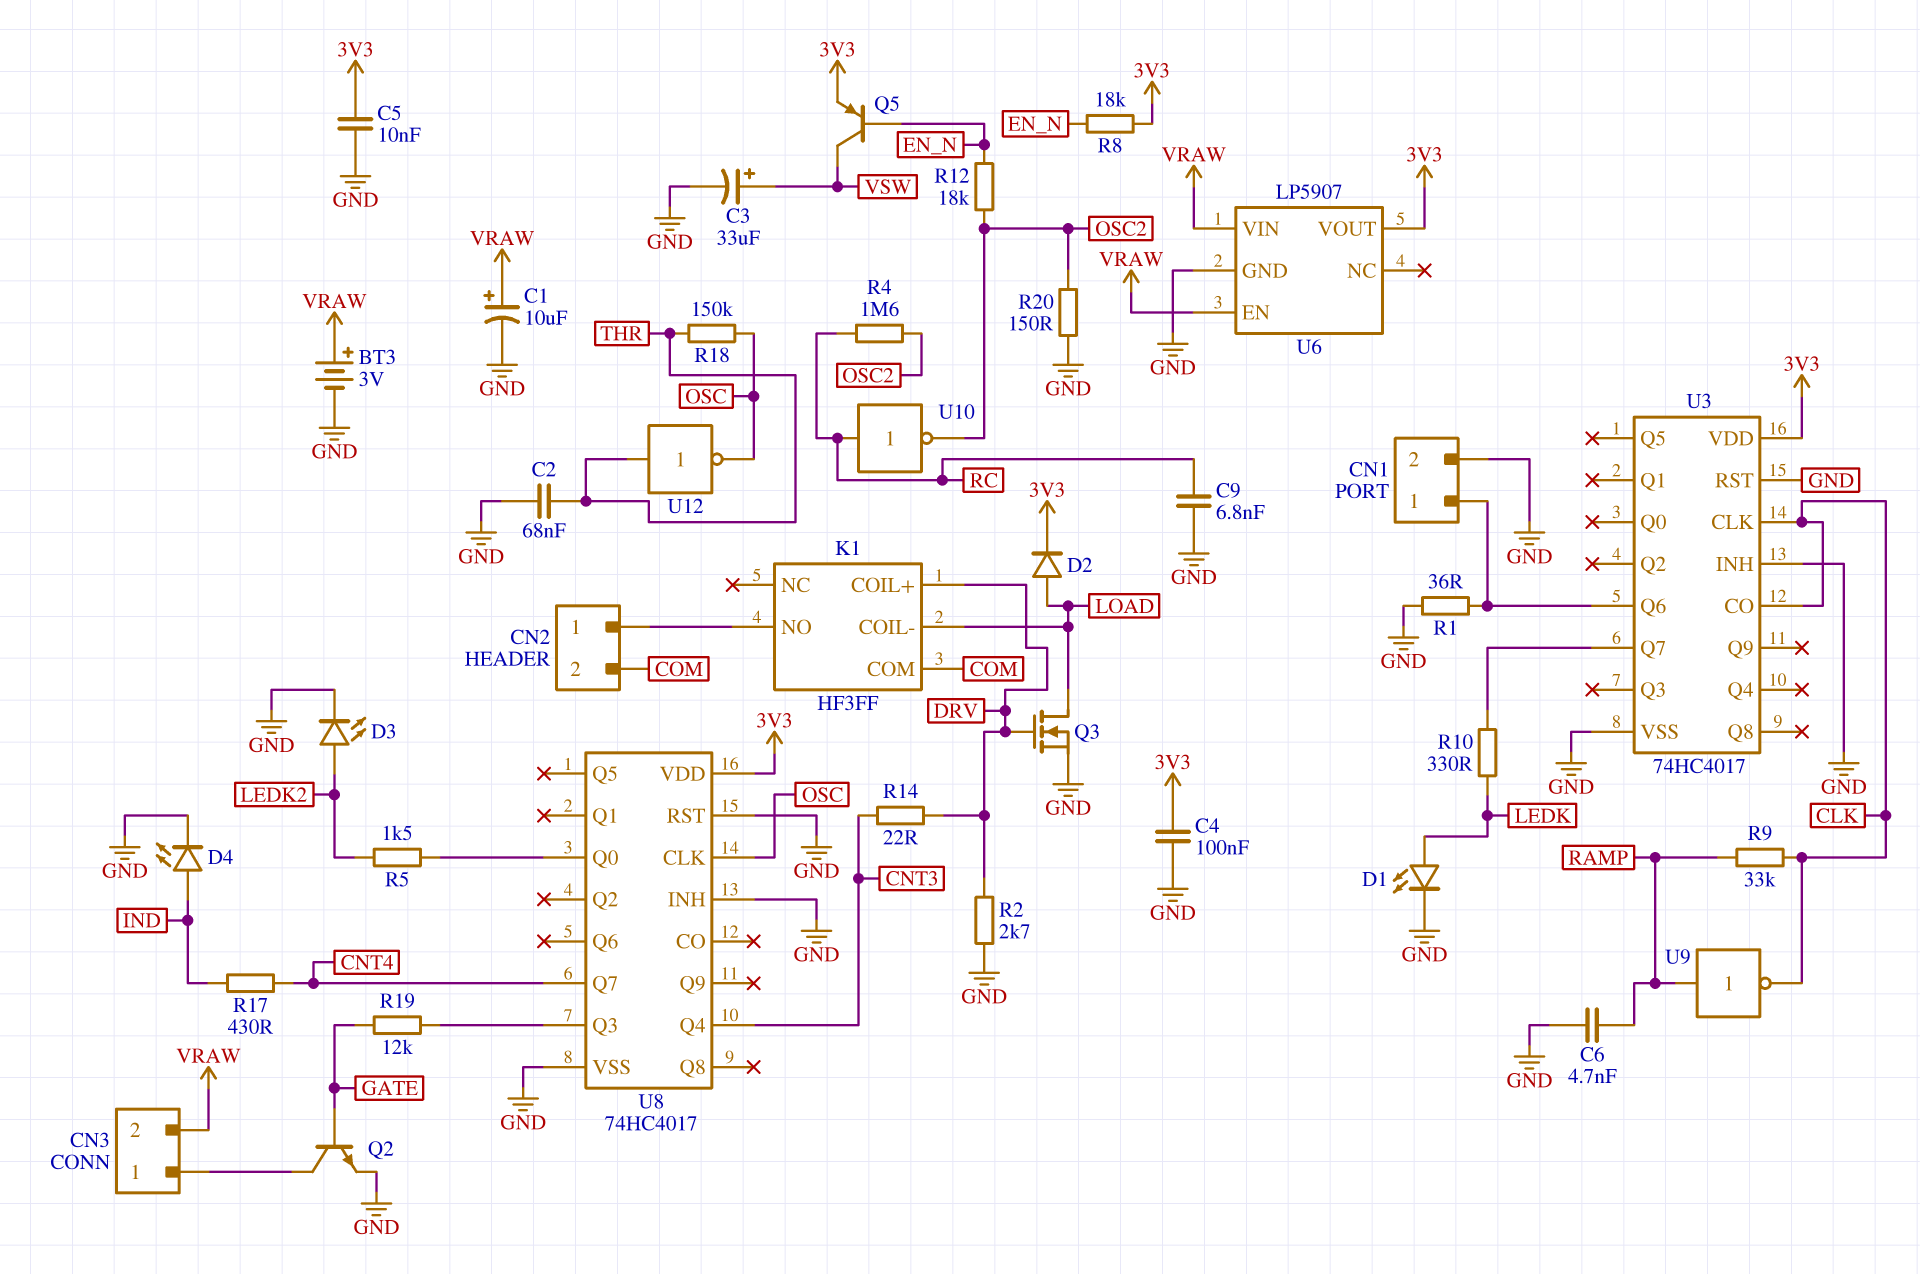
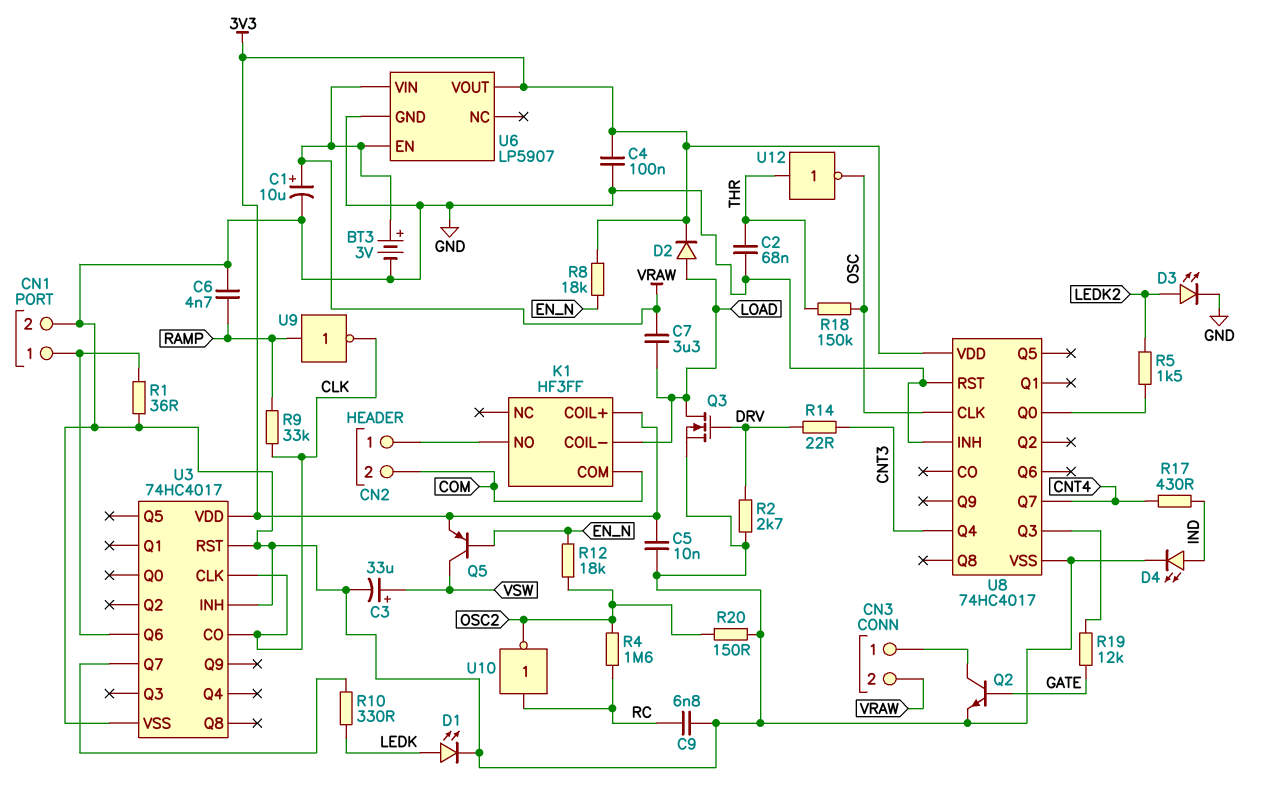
C7: none -> 3.3uF (LOAD, VRAW)
K1 pin COIL+: DRV -> 3V3

